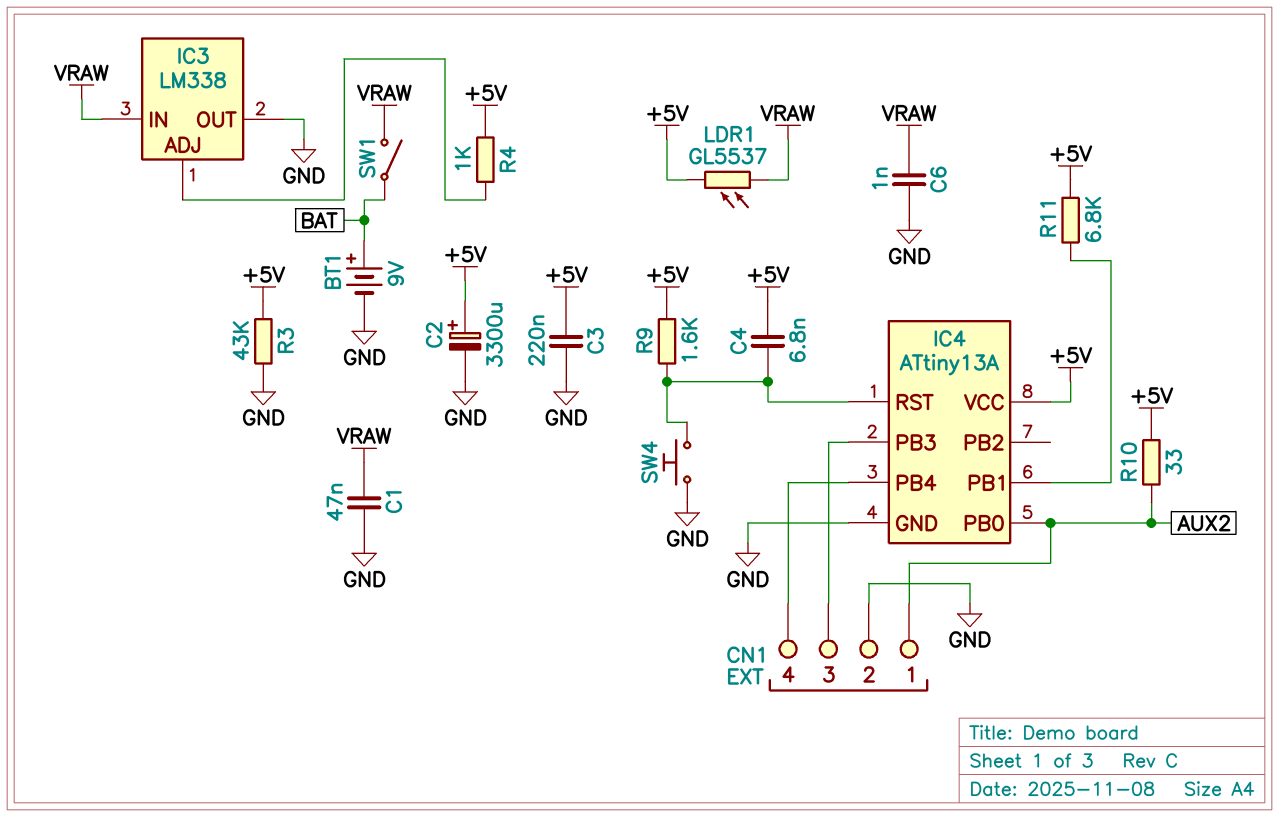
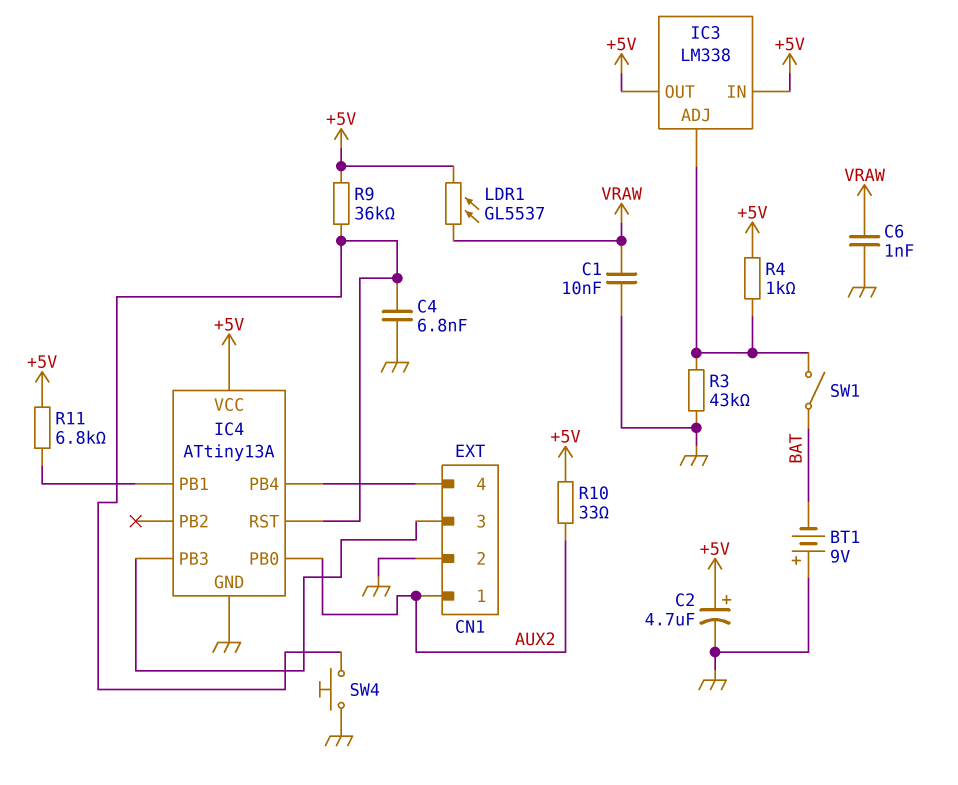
BT1: 9V (plus BAT, minus GND) -> 9V (plus GND, minus BAT)
C1: 47nF (GND, VRAW) -> 10nF (GND, VRAW)
C2: 3300uF (plus +5V, minus GND) -> 4.7uF (plus +5V, minus GND)
C3: 220nF (+5V, GND) -> none
C4: 6.8nF (+5V, IC4/RST) -> 6.8nF (GND, IC4/RST)
IC3 pin IN: VRAW -> +5V
IC3 pin OUT: GND -> +5V
R3: 43k (+5V, GND) -> 43k (GND, IC3/ADJ)
R9: 1.6k (+5V, IC4/RST) -> 36k (+5V, IC4/RST)
SW1: switch (BAT, VRAW) -> switch (BAT, IC3/ADJ)

